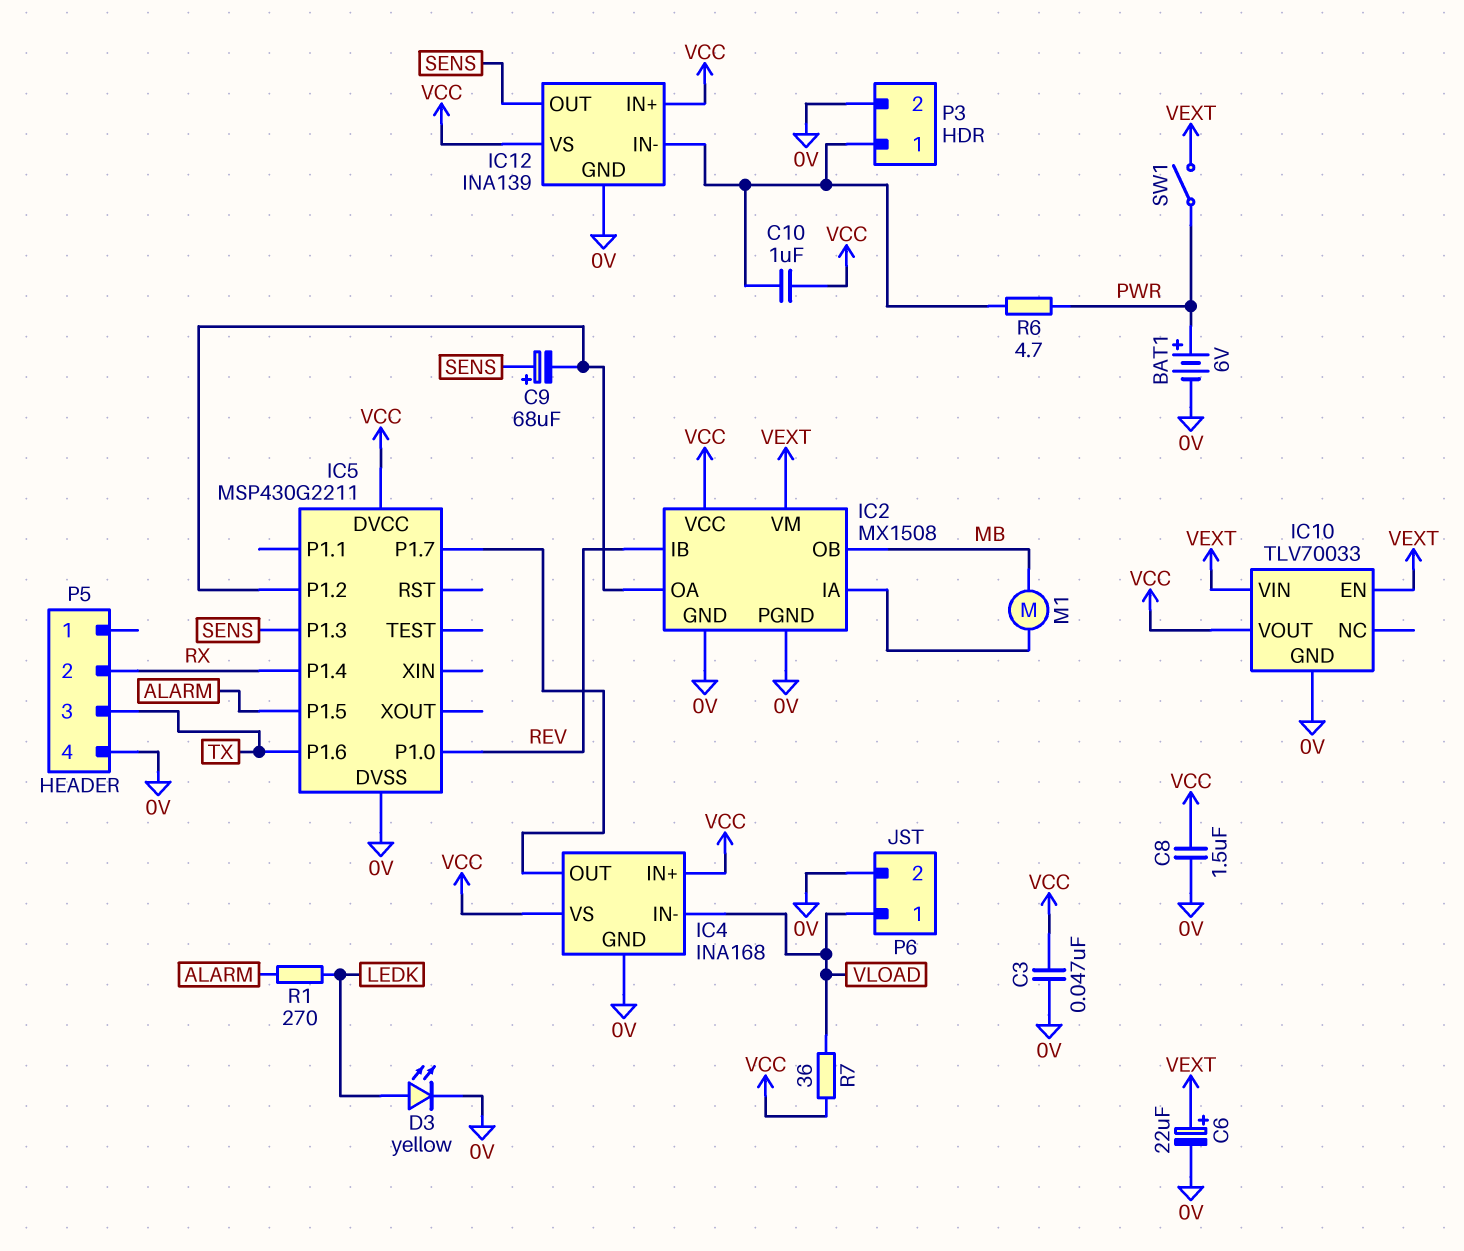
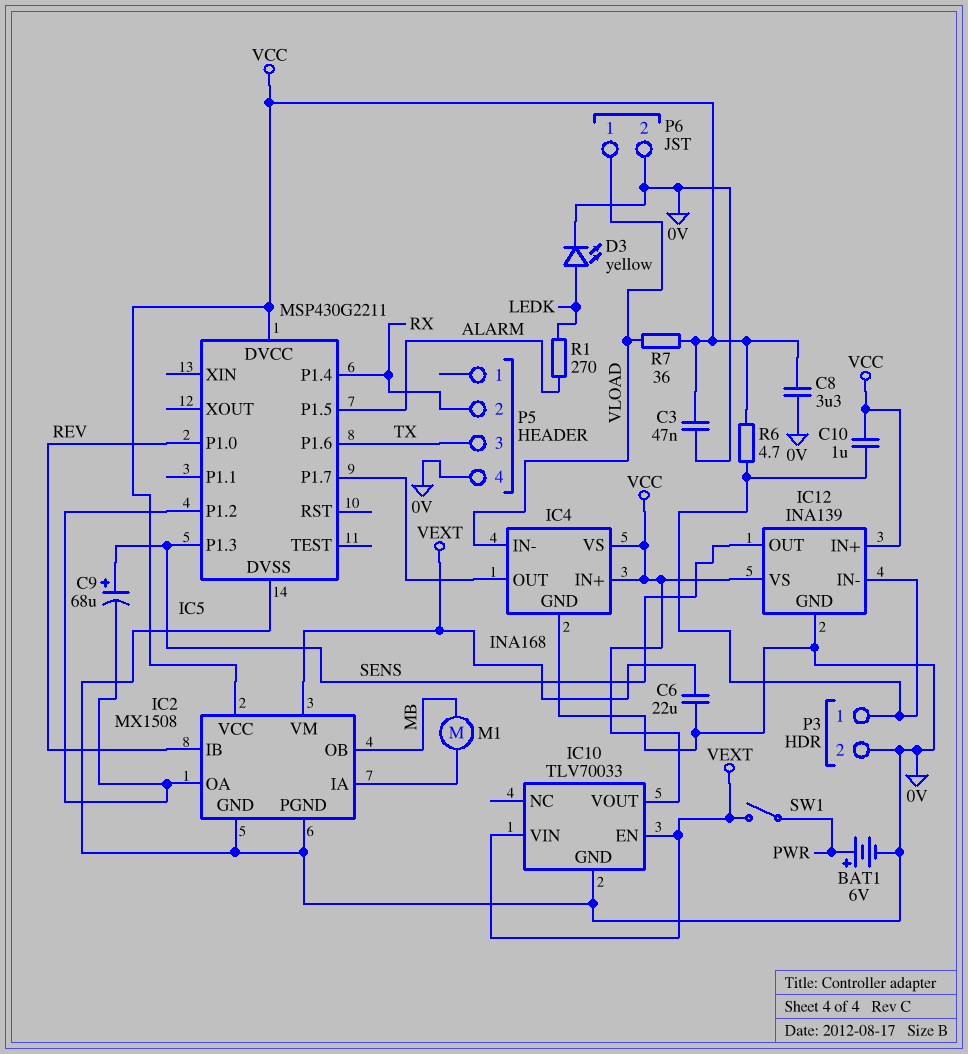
C6: 22uF (plus VEXT, minus 0V) -> 22uF (0V, VEXT)
C8: 1.5uF (0V, VCC) -> 3.3uF (0V, VCC)
R6: 4.7 (IC12/IN-, PWR) -> 4.7 (IC12/IN-, VCC)

